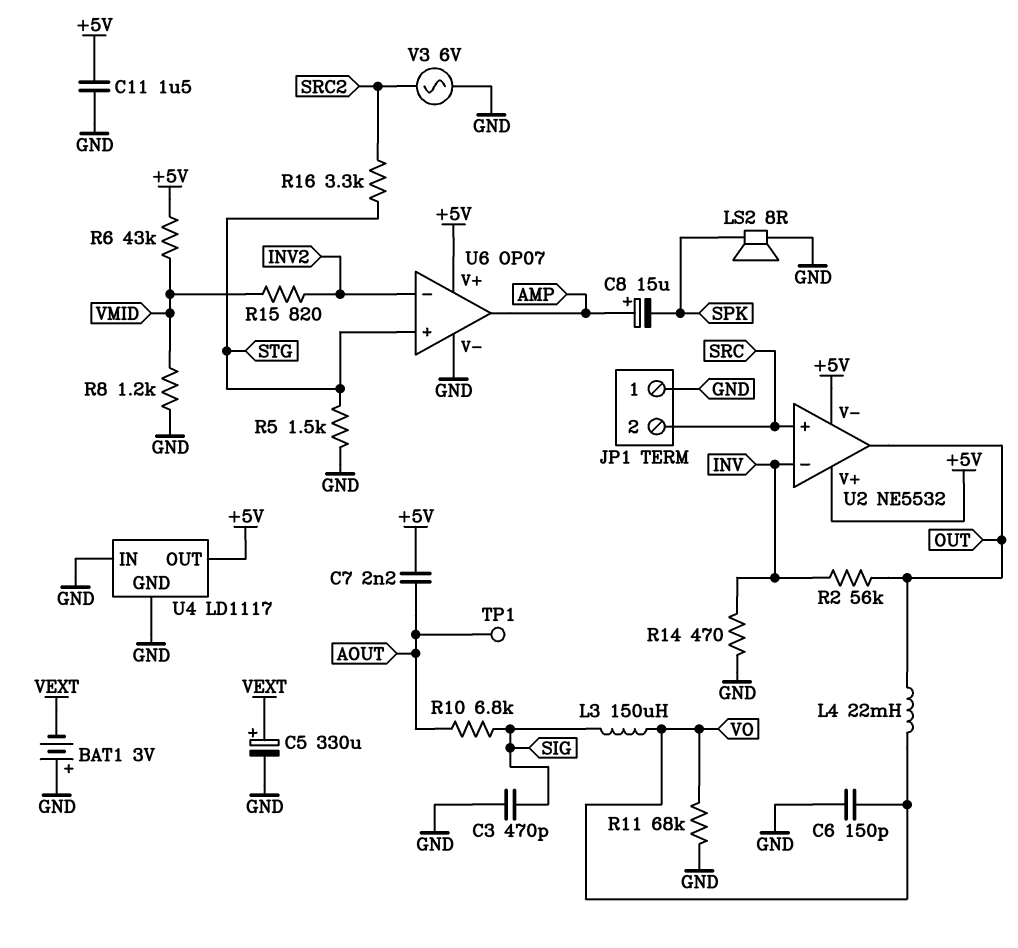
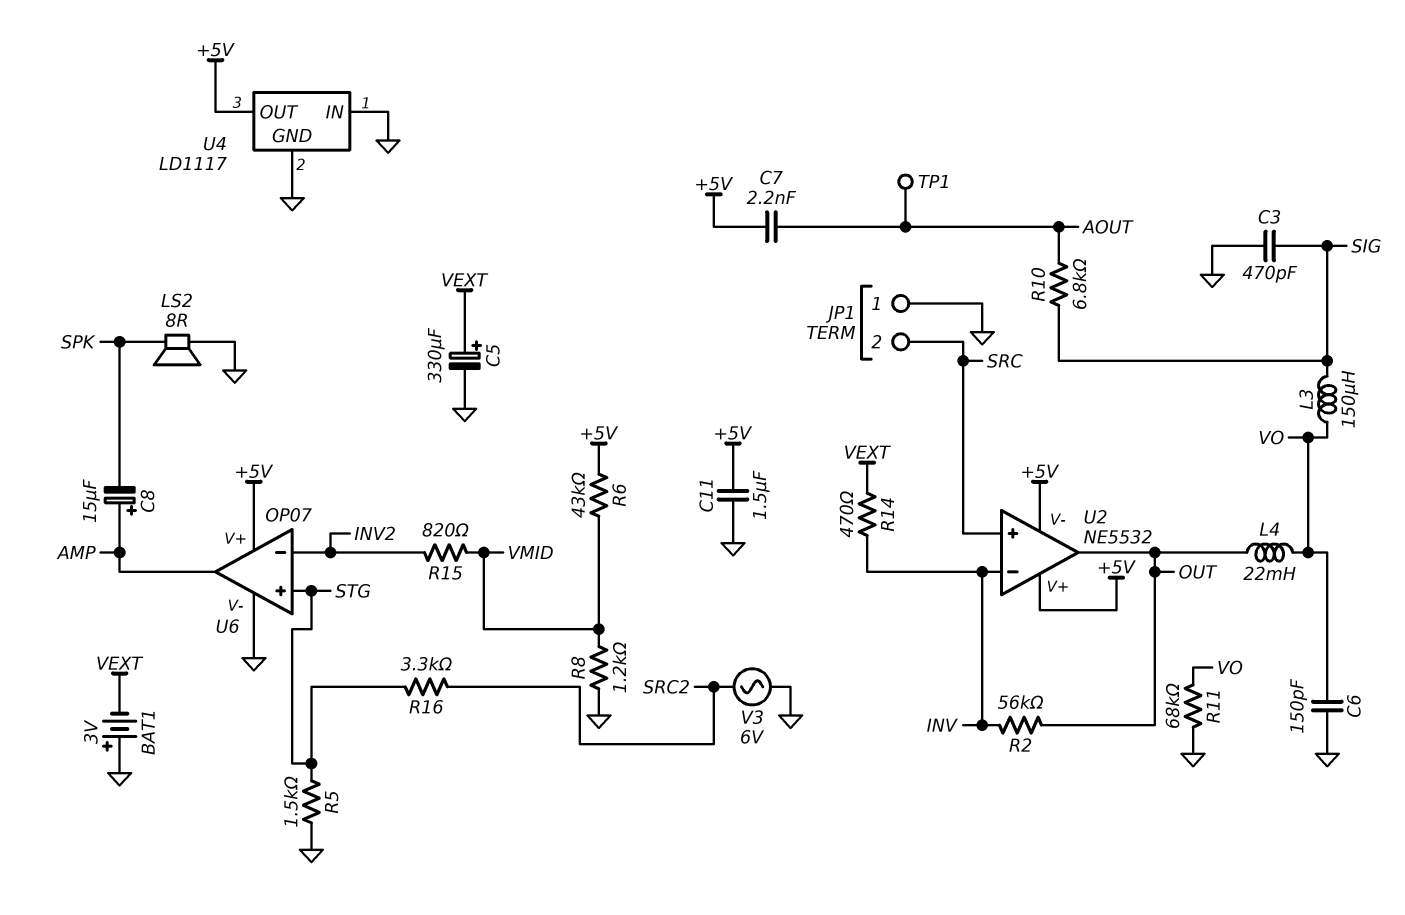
R14: 470 (GND, INV) -> 470 (INV, VEXT)

